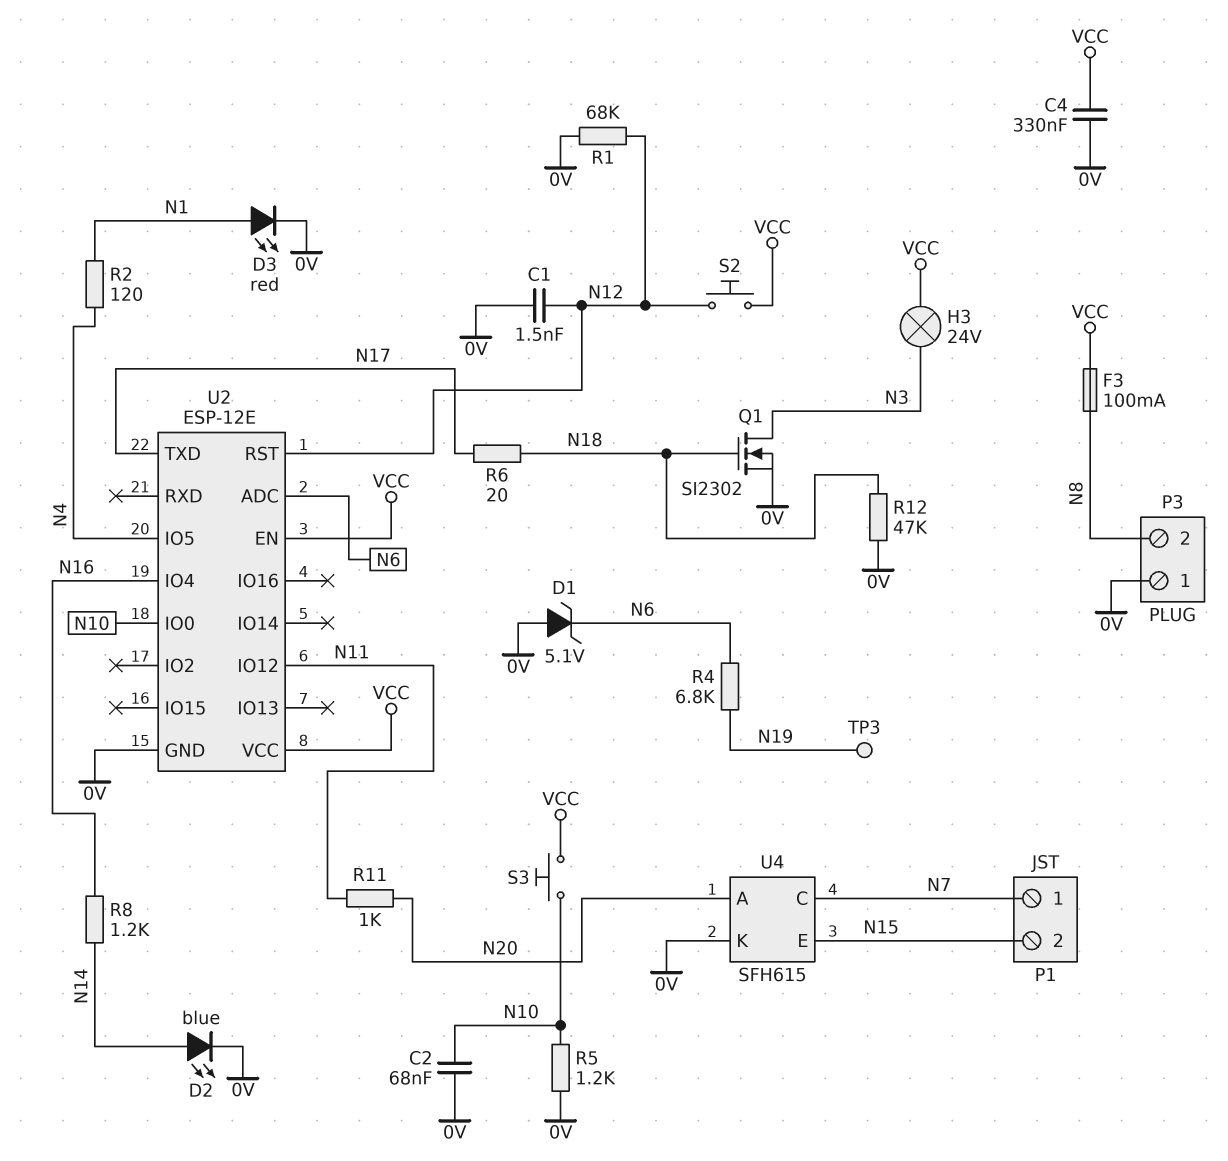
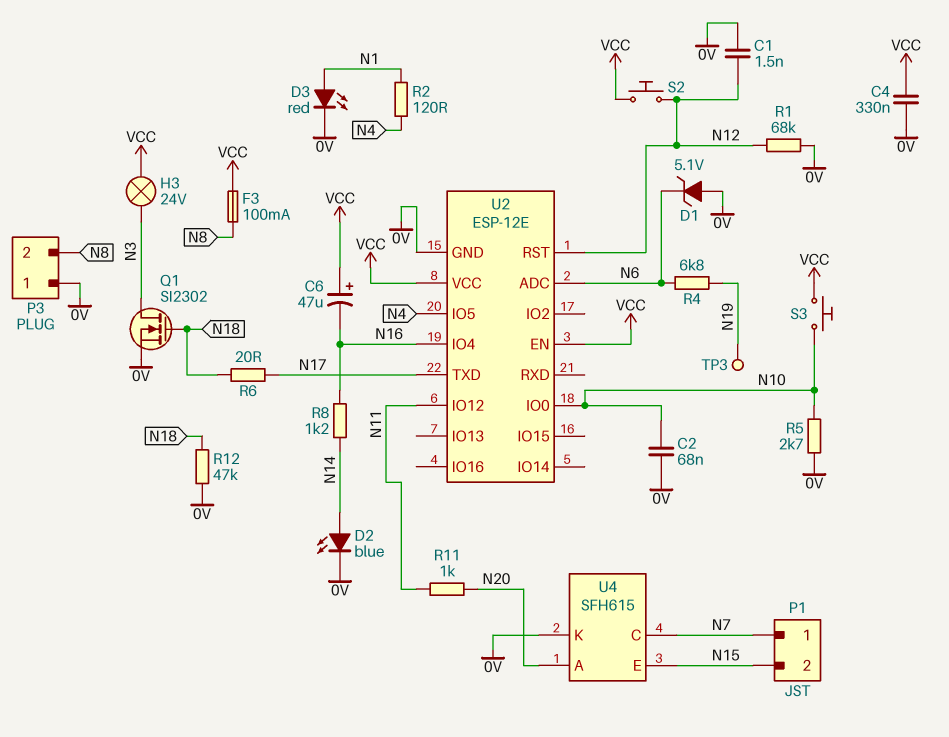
C6: none -> 47uF (plus VCC, minus N16)
R5: 1.2k (0V, N10) -> 2.7k (0V, N10)

